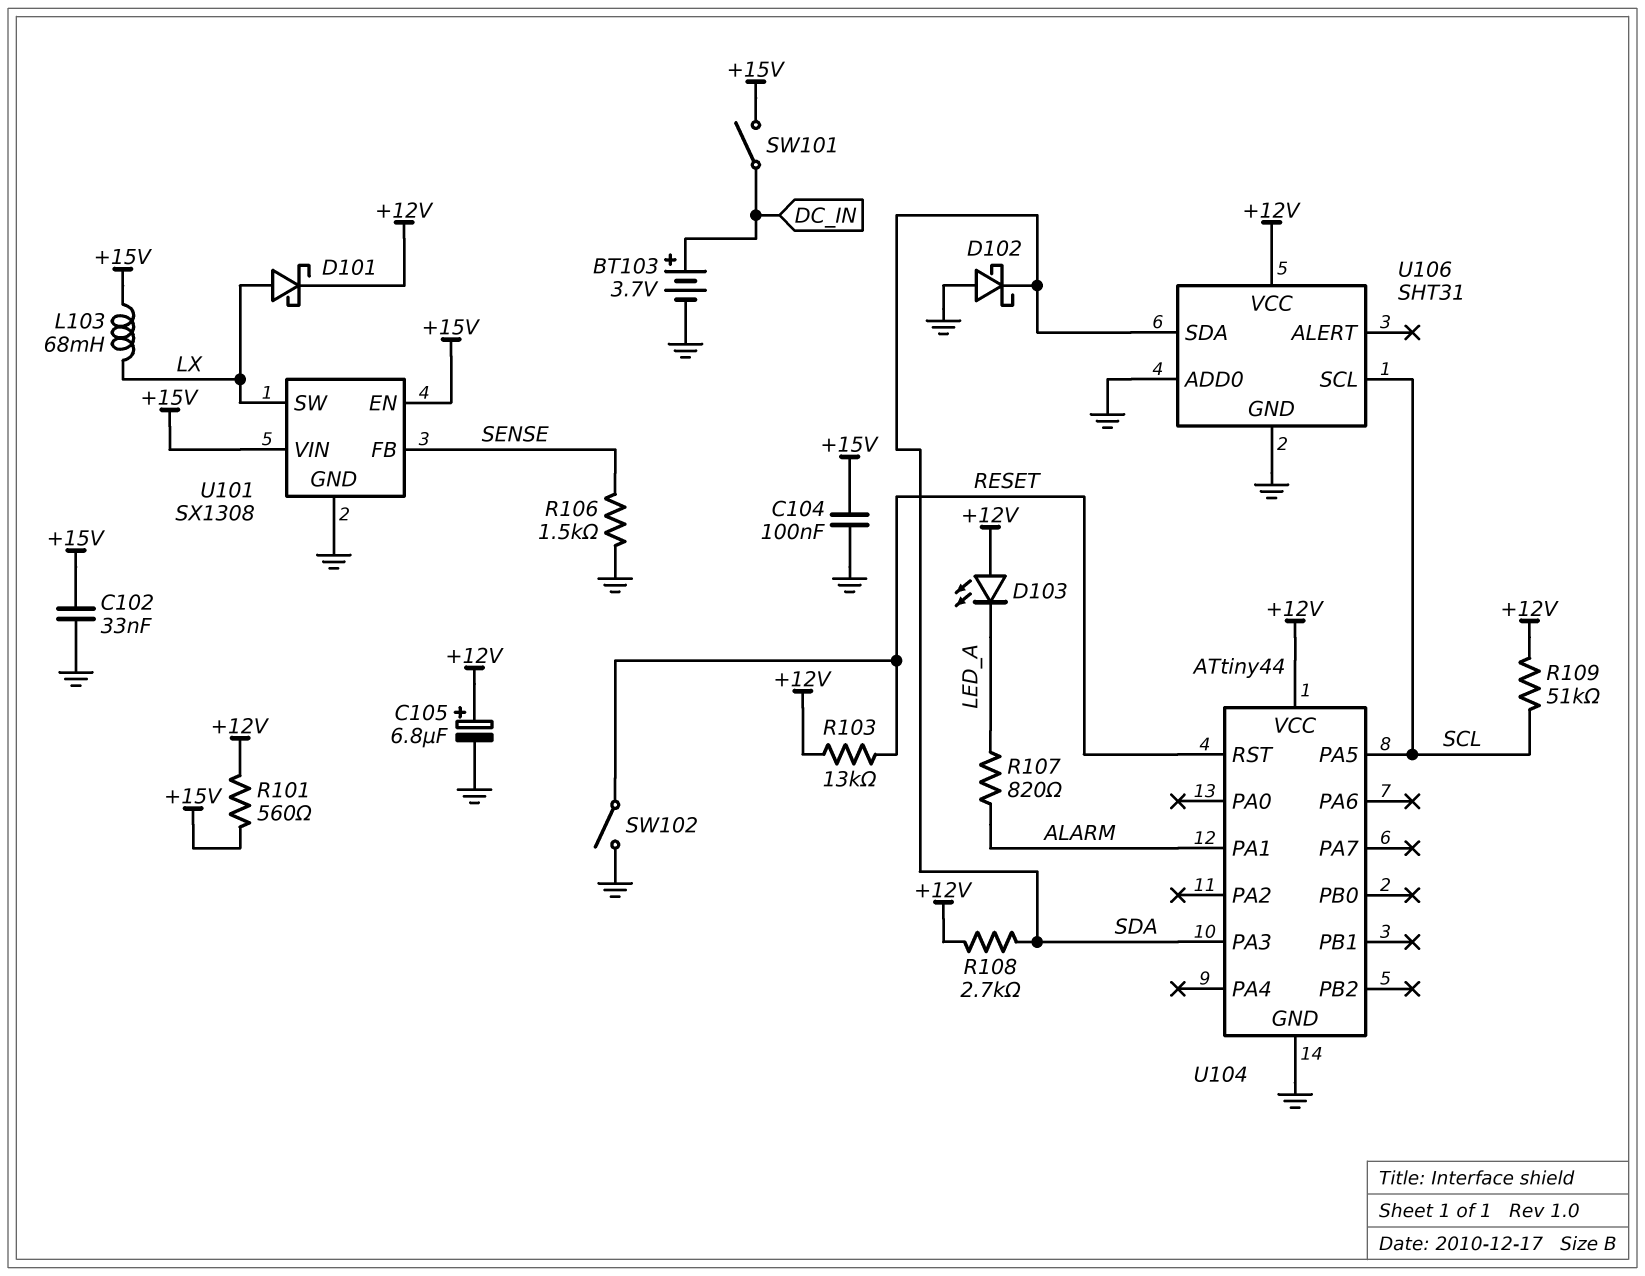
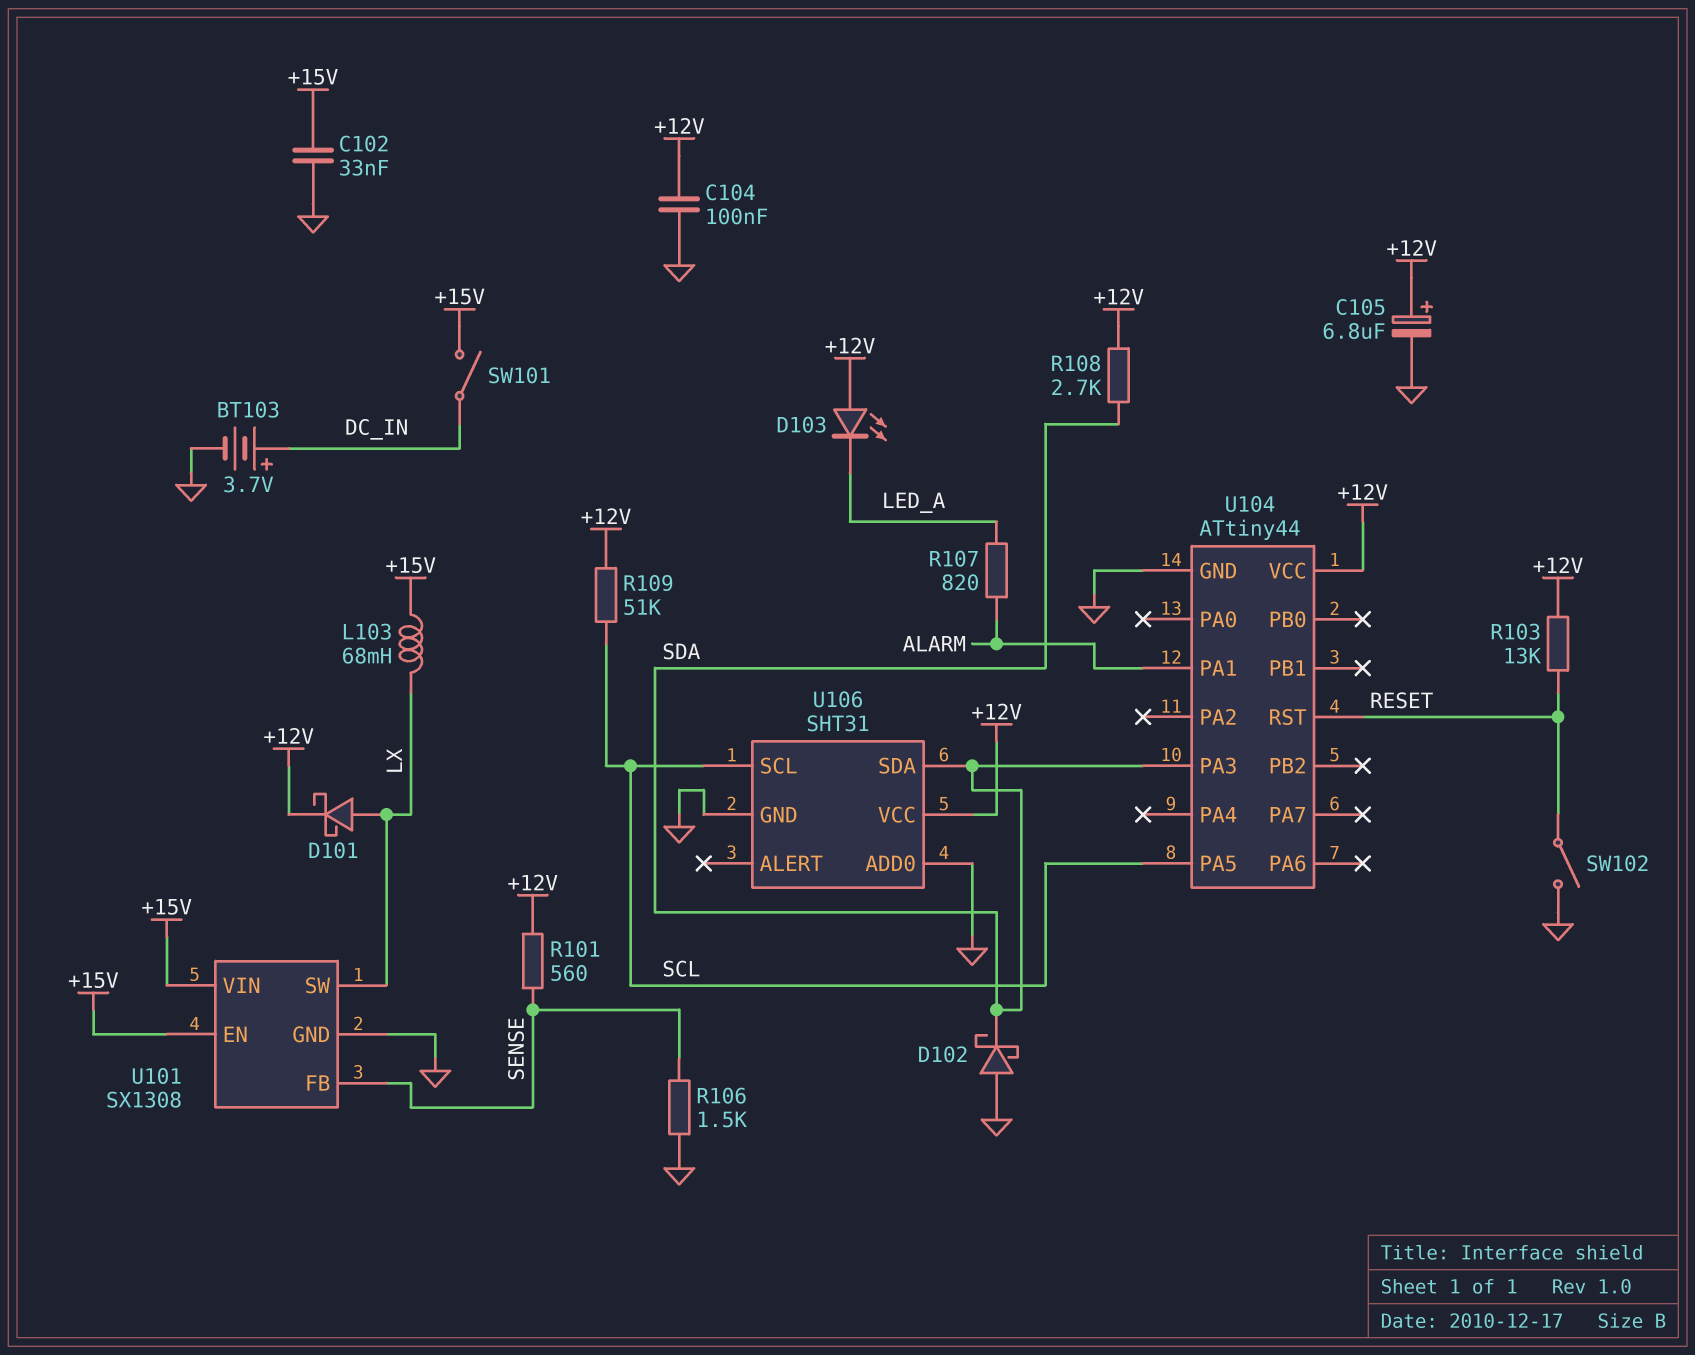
C104: 100nF (+15V, GND) -> 100nF (+12V, GND)
R101: 560 (+12V, +15V) -> 560 (+12V, SENSE)

